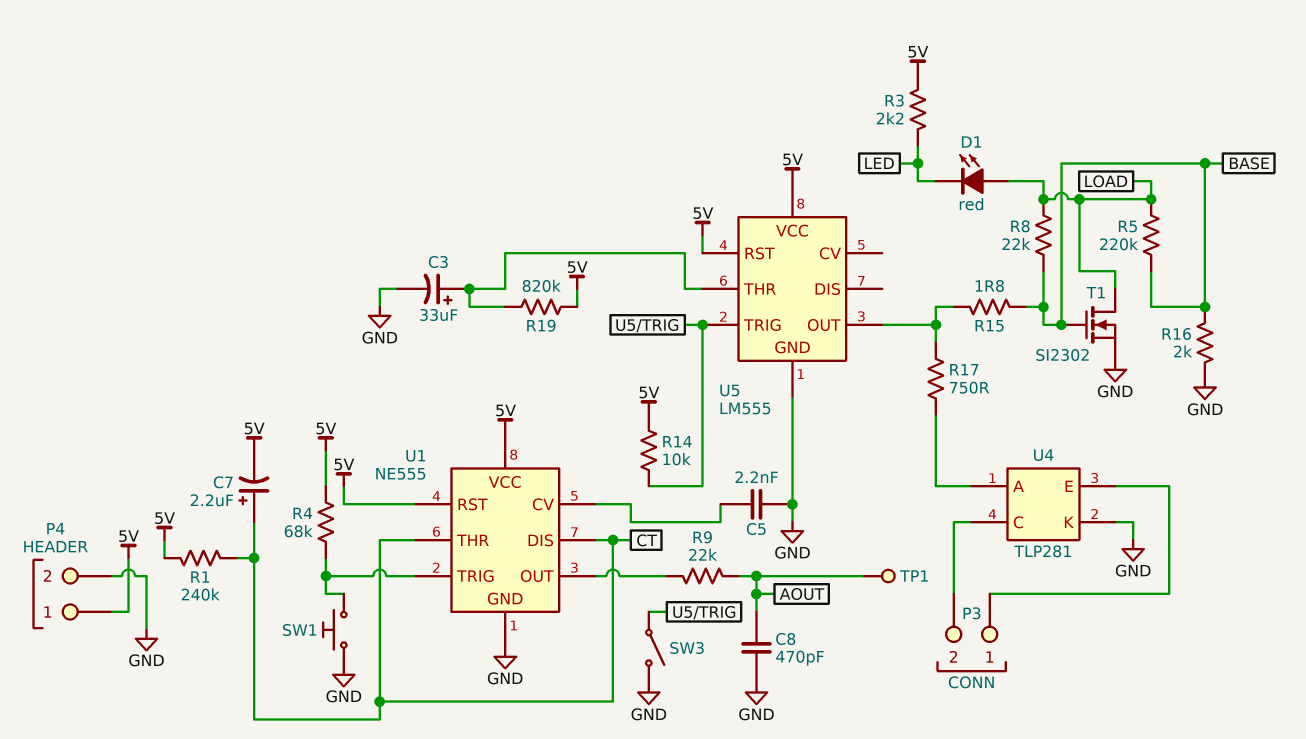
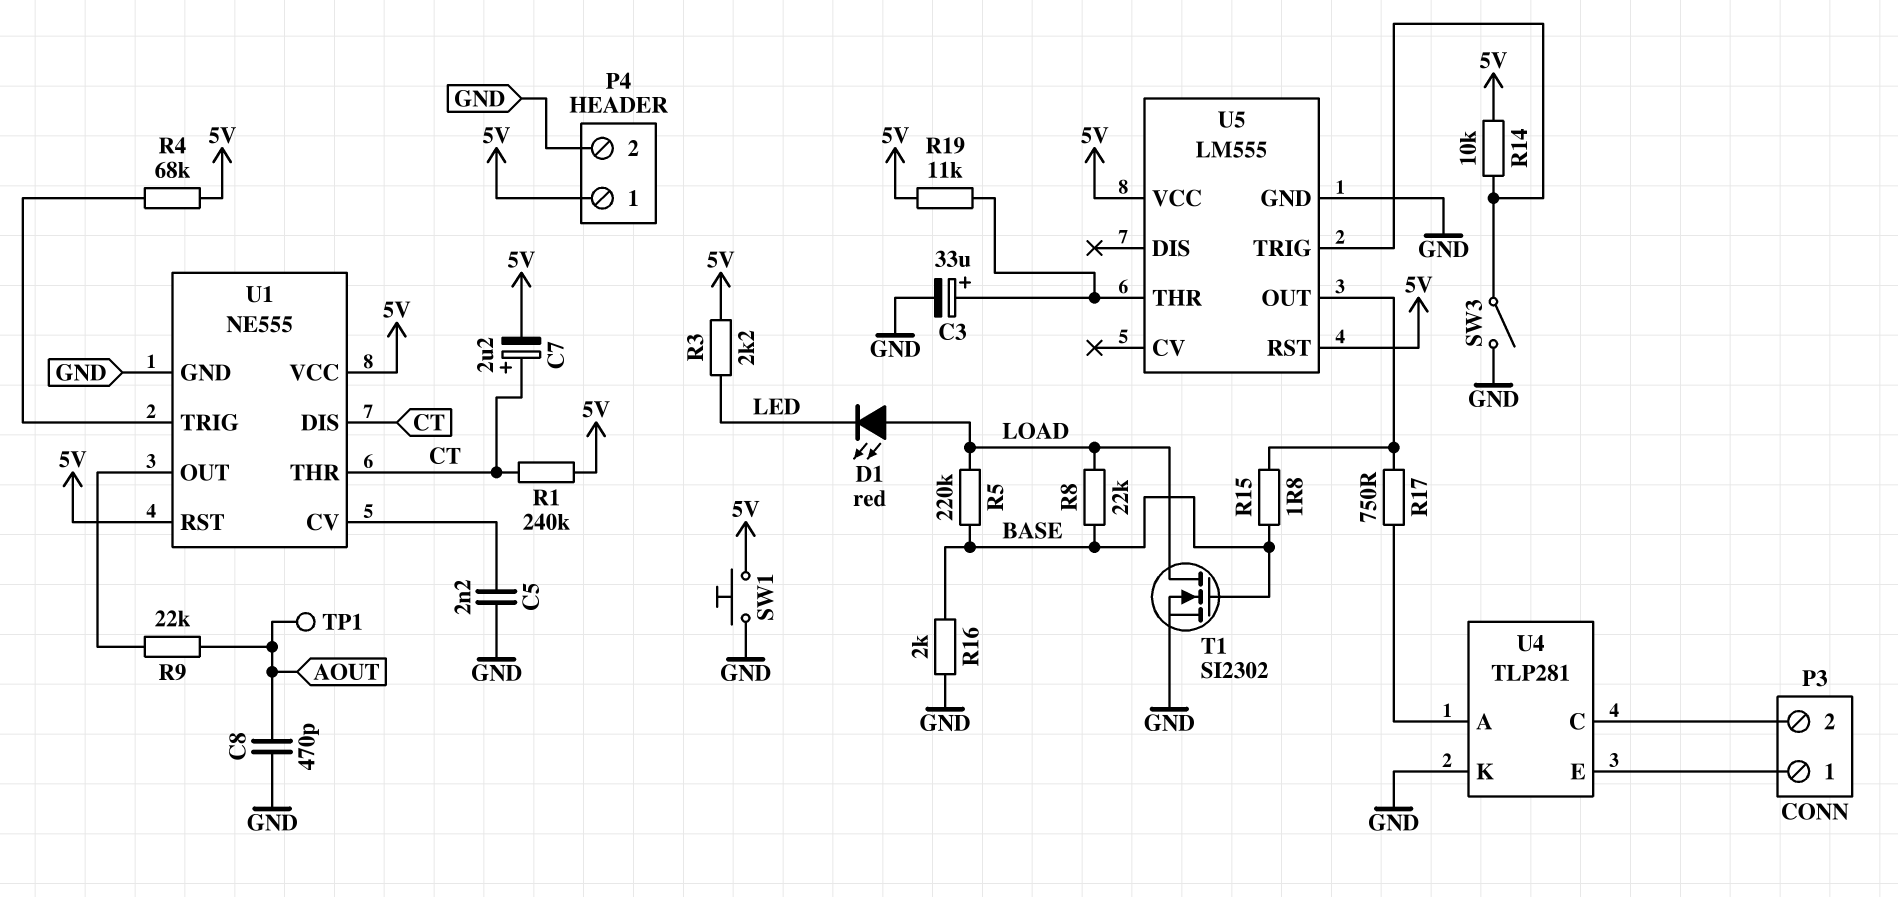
R19: 820k (5V, U5/THR) -> 11k (5V, U5/THR)
SW1: button (GND, U1/TRIG) -> button (5V, GND)

